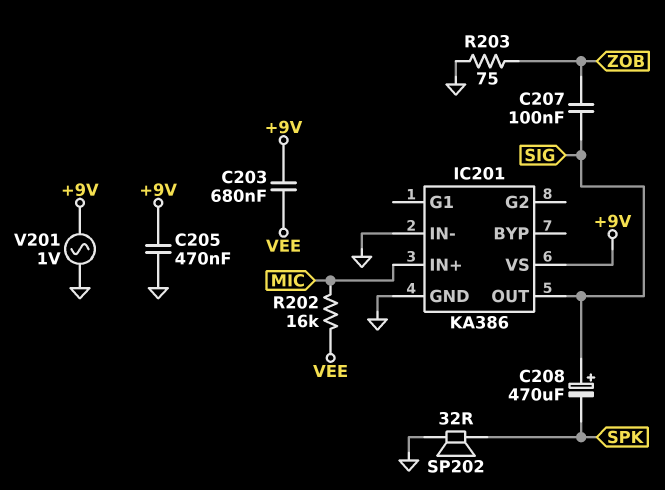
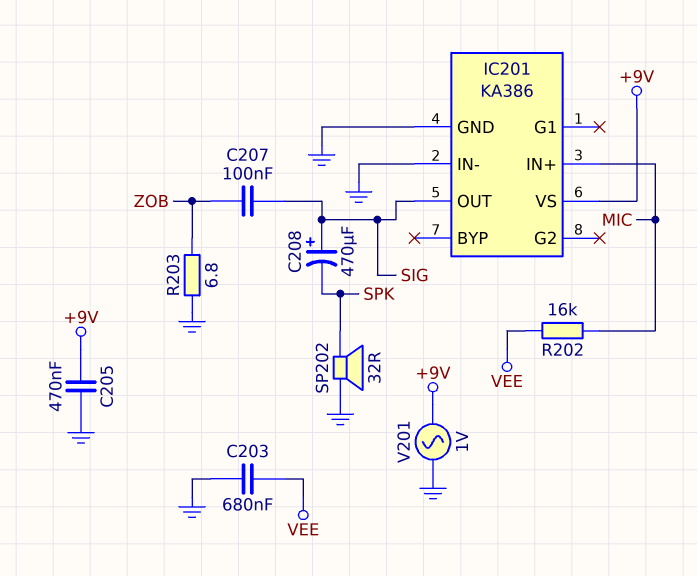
C203: 680nF (+9V, VEE) -> 680nF (GND, VEE)
R203: 75 (GND, ZOB) -> 6.8 (GND, ZOB)

